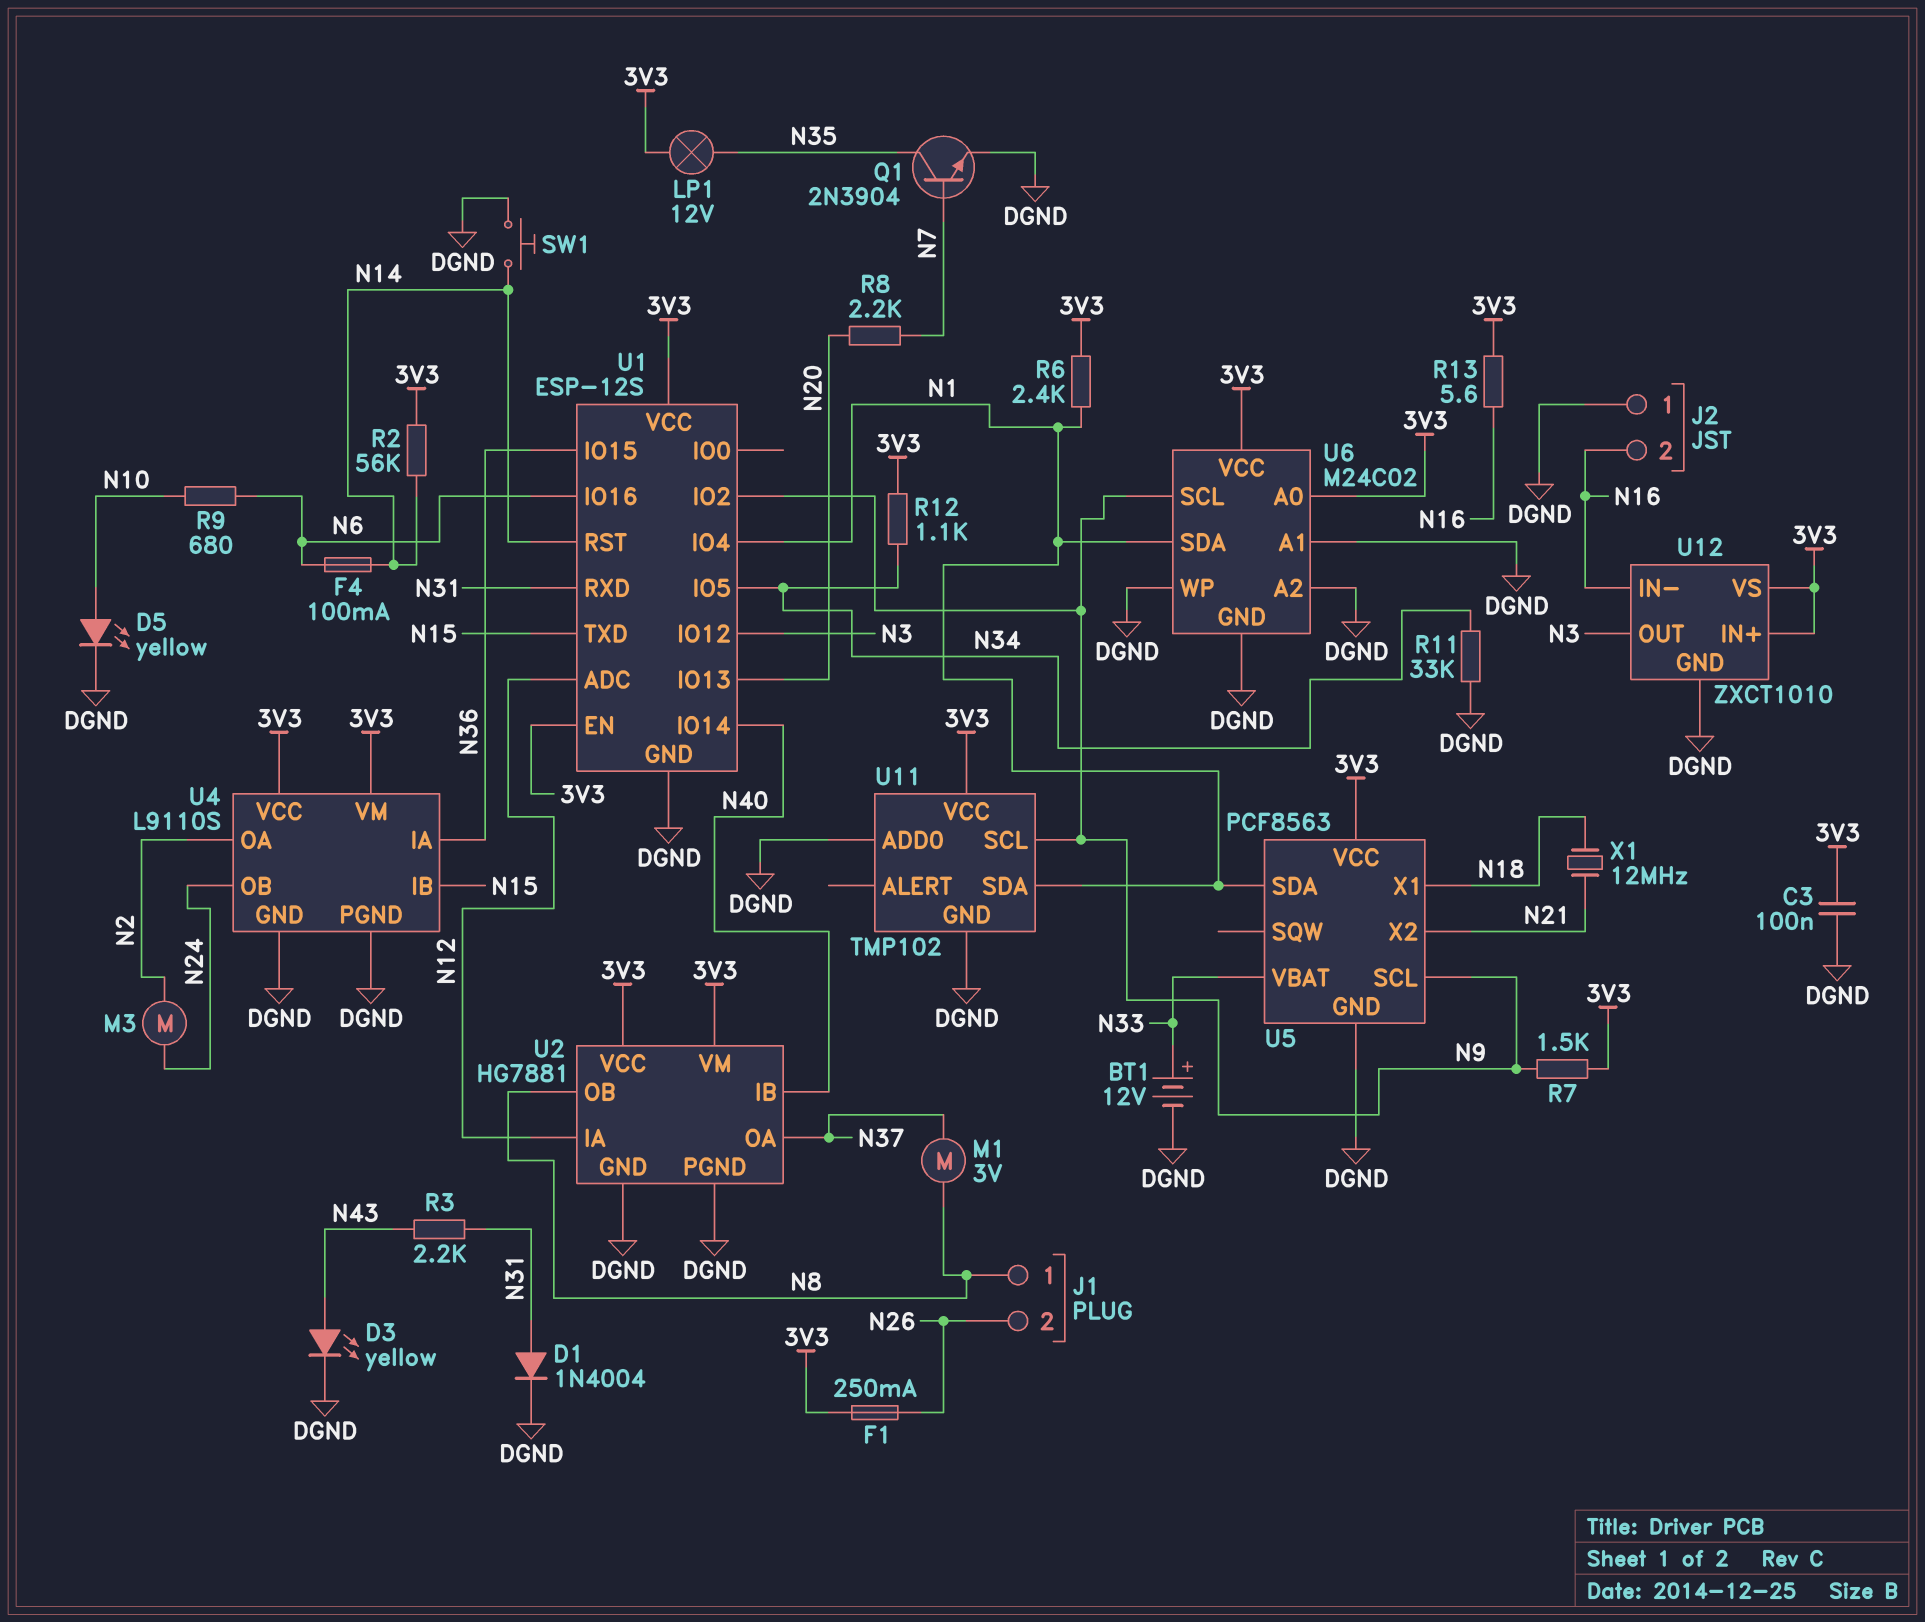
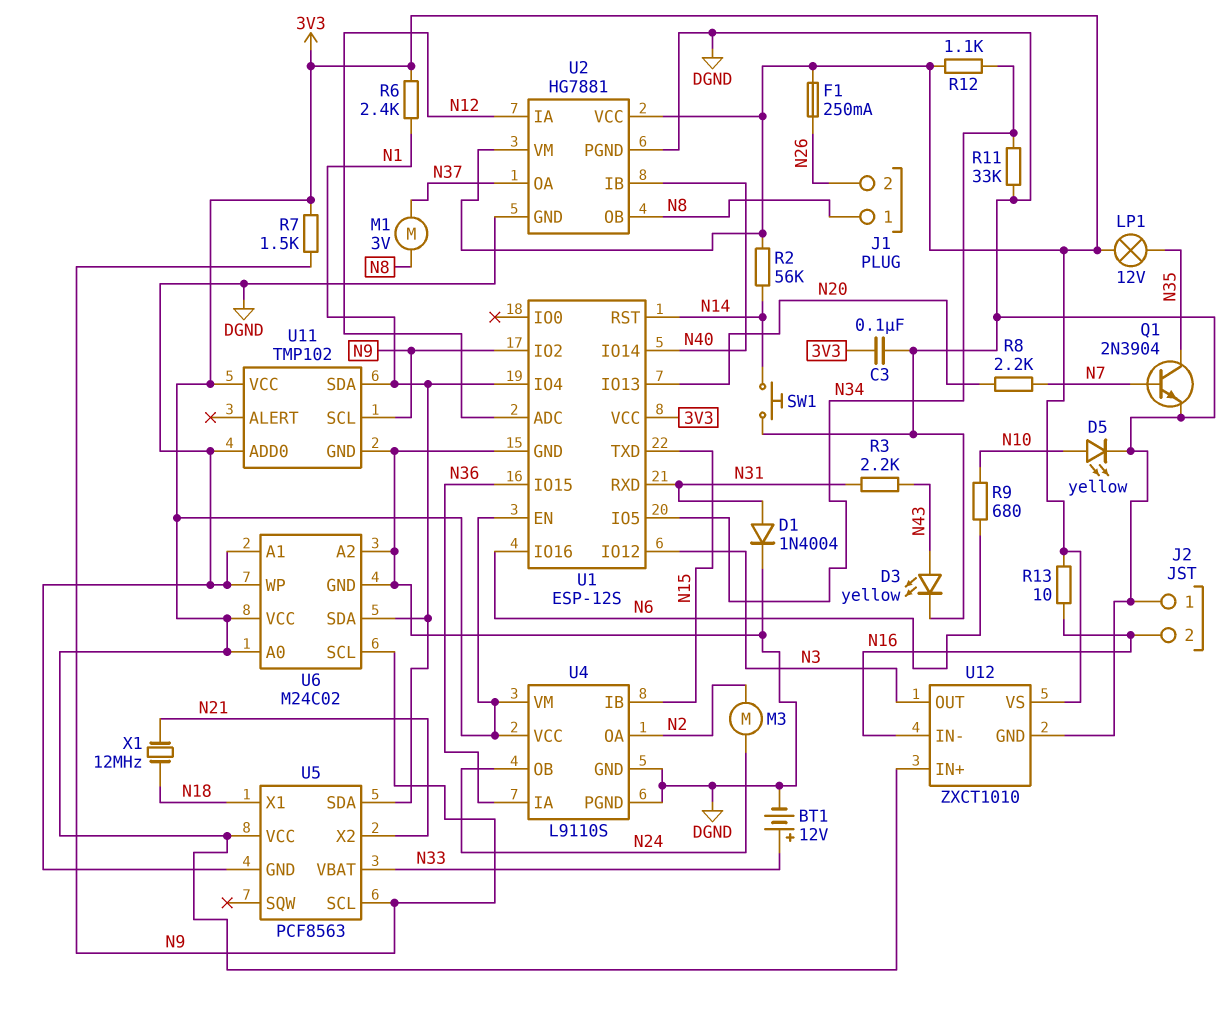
F4: 100mA (N6, N14) -> none
R13: 5.6 (3V3, N16) -> 10 (3V3, N16)

